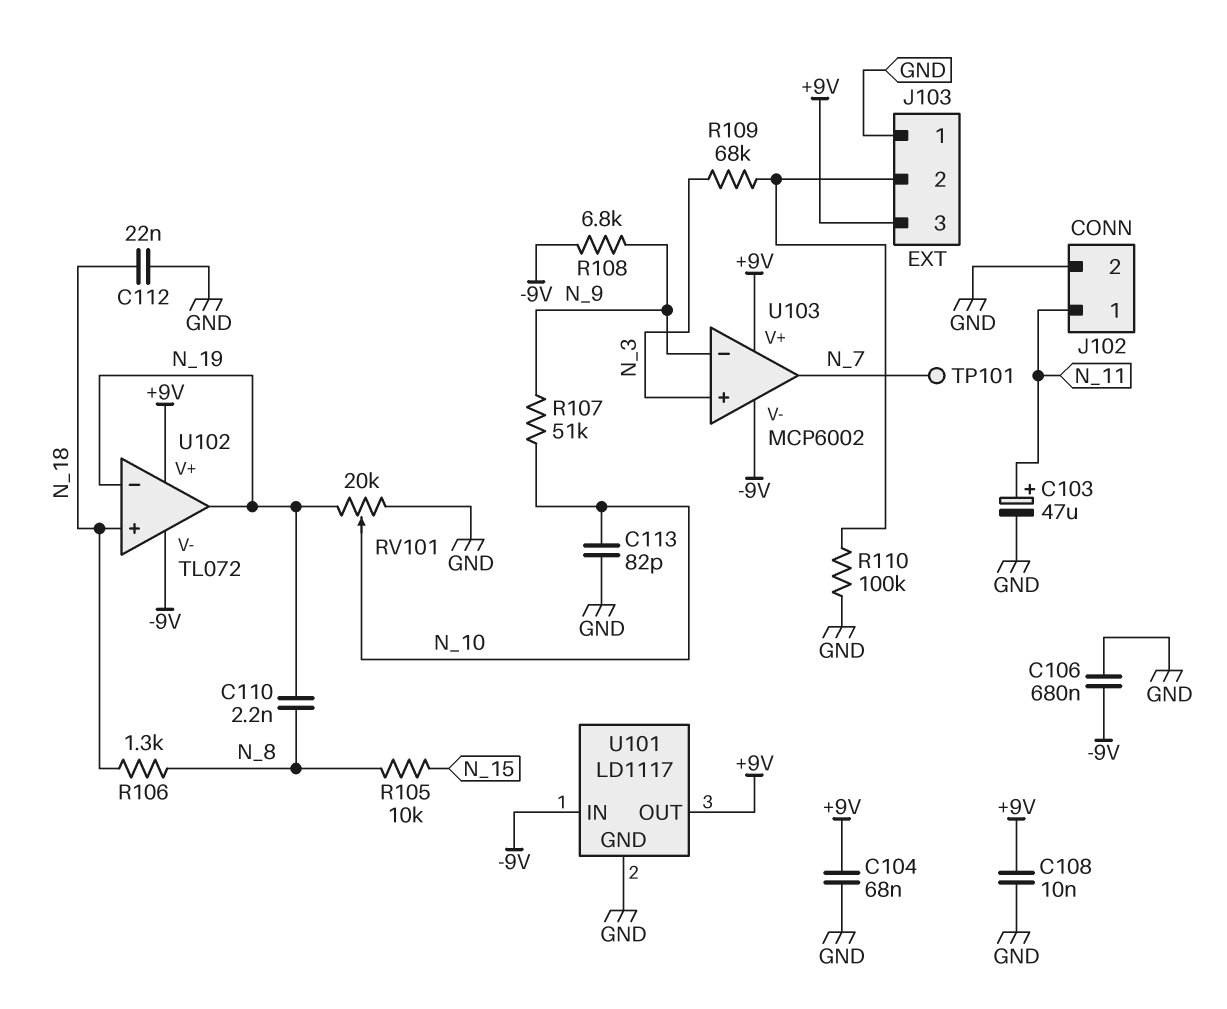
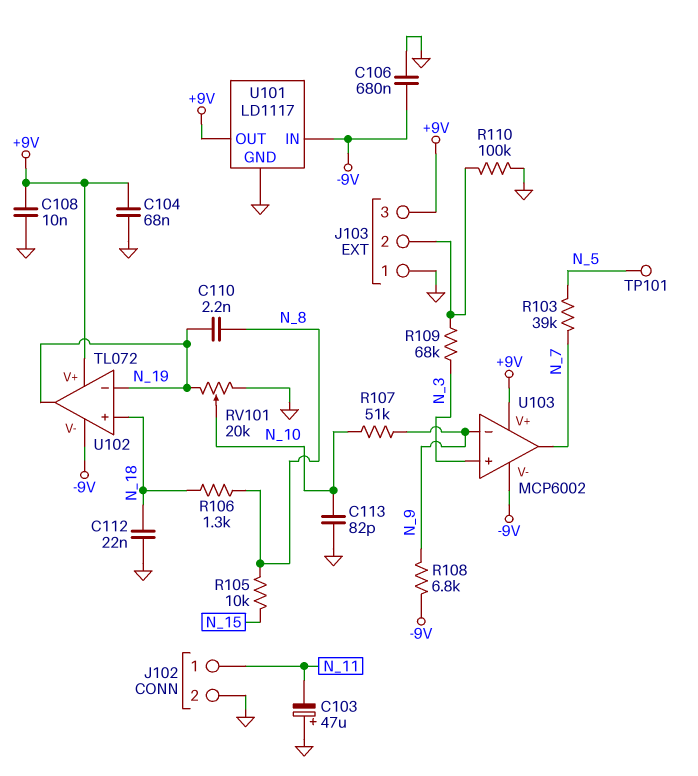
C103: 47uF (plus N_11, minus GND) -> 47uF (plus GND, minus N_11)
R103: none -> 39k (N_5, N_7)
TP101: test point (N_7) -> test point (N_5)

